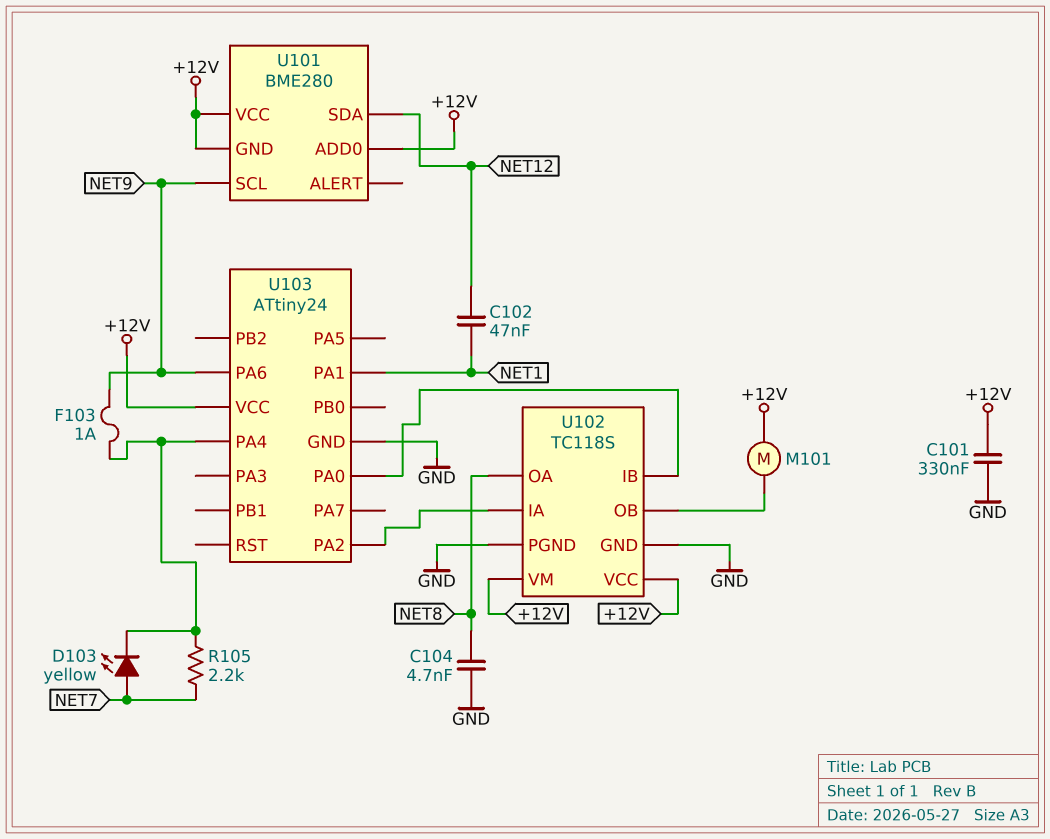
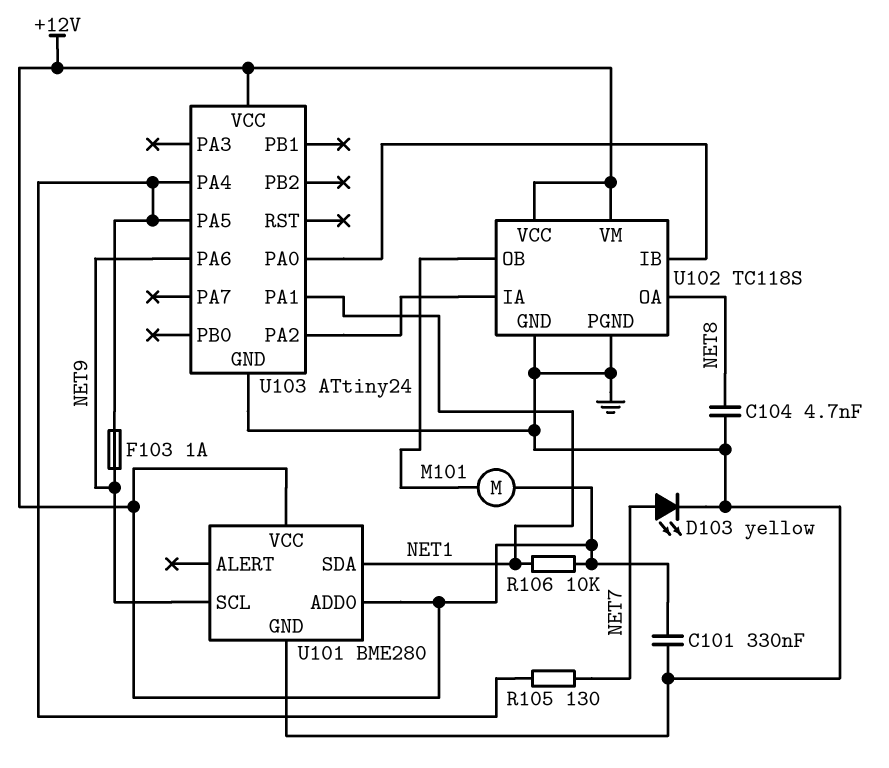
C102: 47nF (NET1, NET12) -> none
D103: LED yellow (A NET7, K U103/PA4) -> LED yellow (A NET7, K GND)
R105: 2.2k (NET7, U103/PA4) -> 130 (NET7, U103/PA4)
R106: none -> 10k (+12V, NET1)
U101 pin GND: +12V -> GND
U101 pin SDA: NET12 -> NET1
U103 pin PA5: none -> U103/PA4

